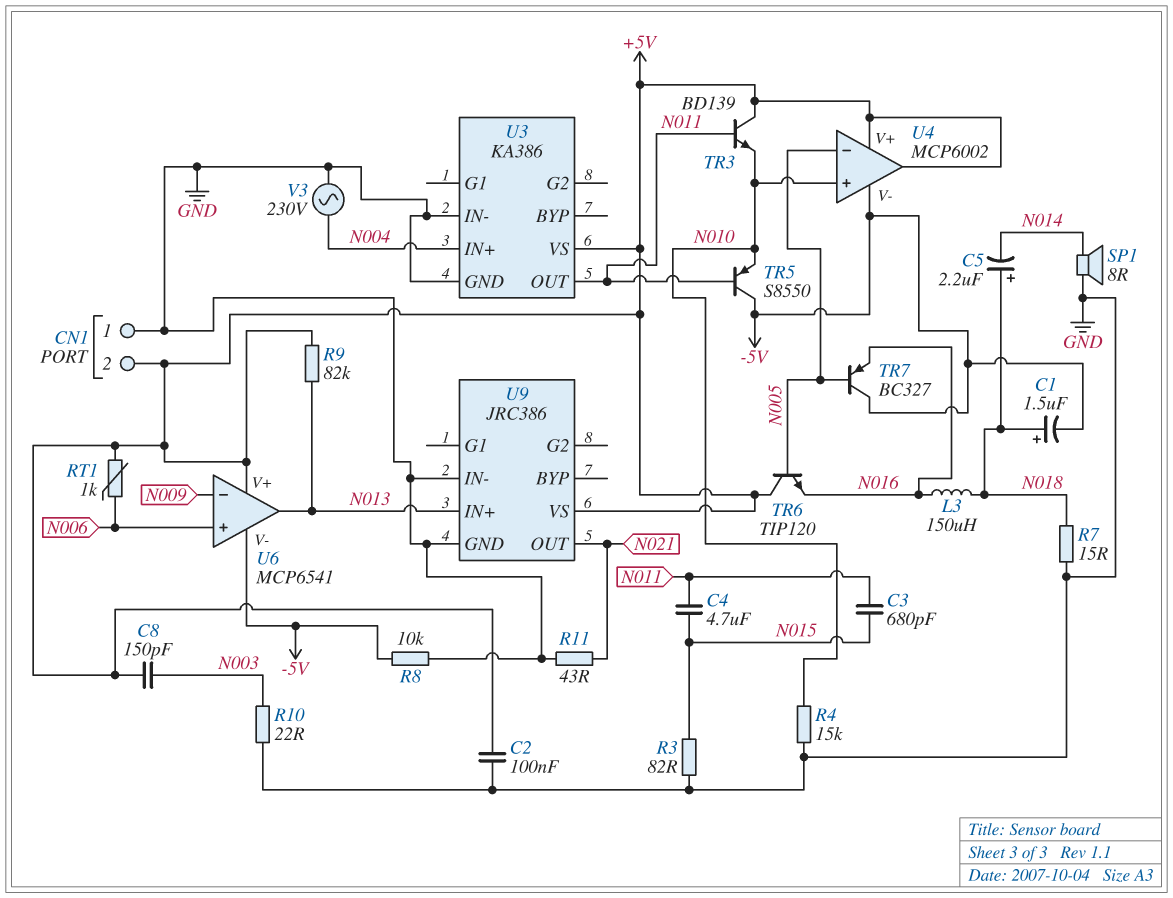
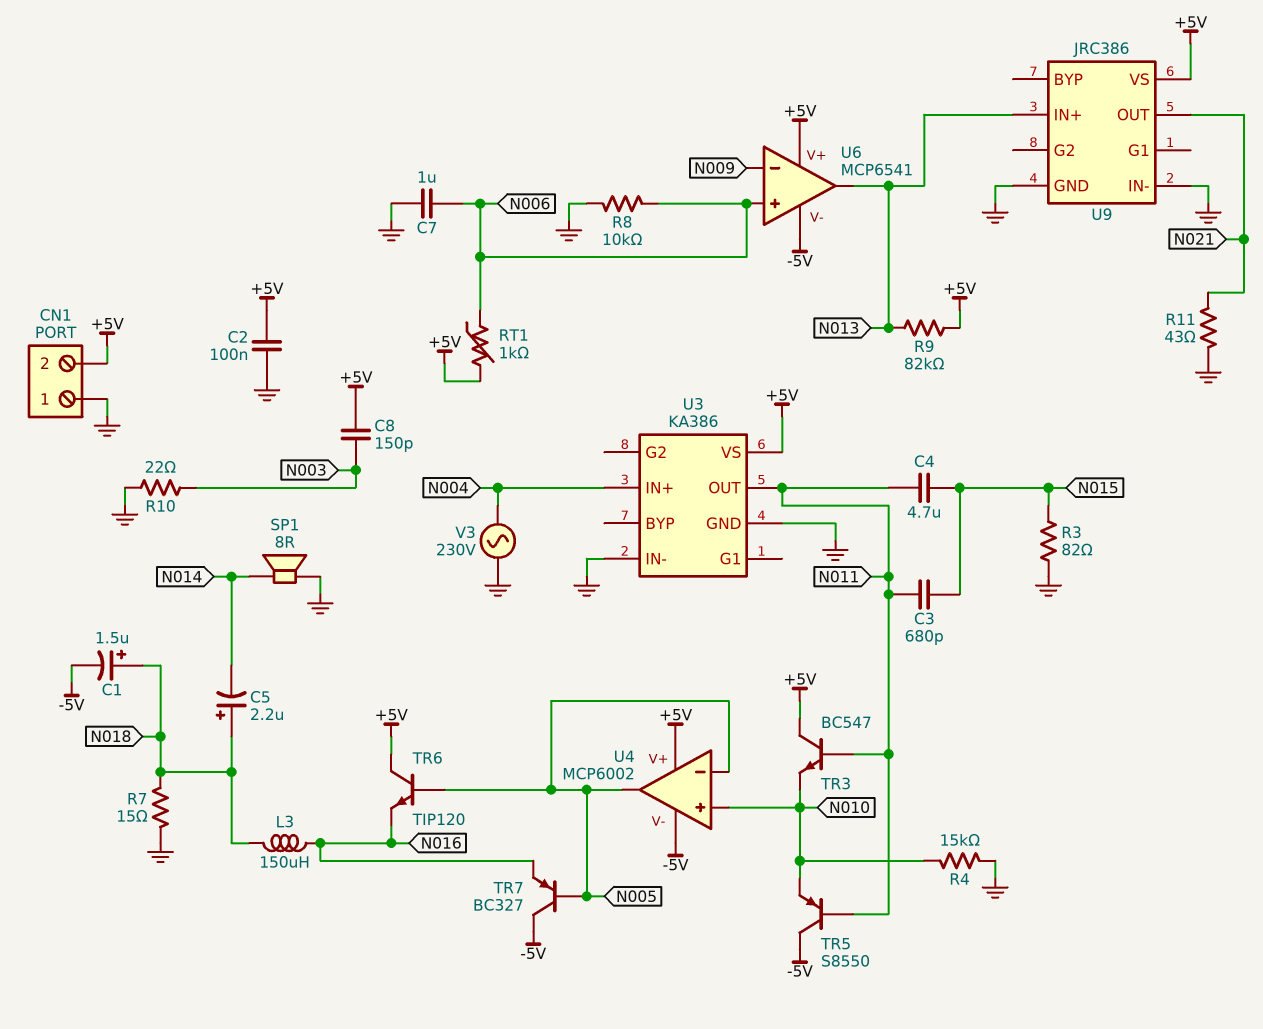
C7: none -> 1uF (GND, N006)
R8: 10k (-5V, GND) -> 10k (GND, N006)
TR3: NPN BD139 (B N011, C +5V, E N010) -> NPN BC547 (B N011, C +5V, E N010)
U4 pin out: +5V -> N005

